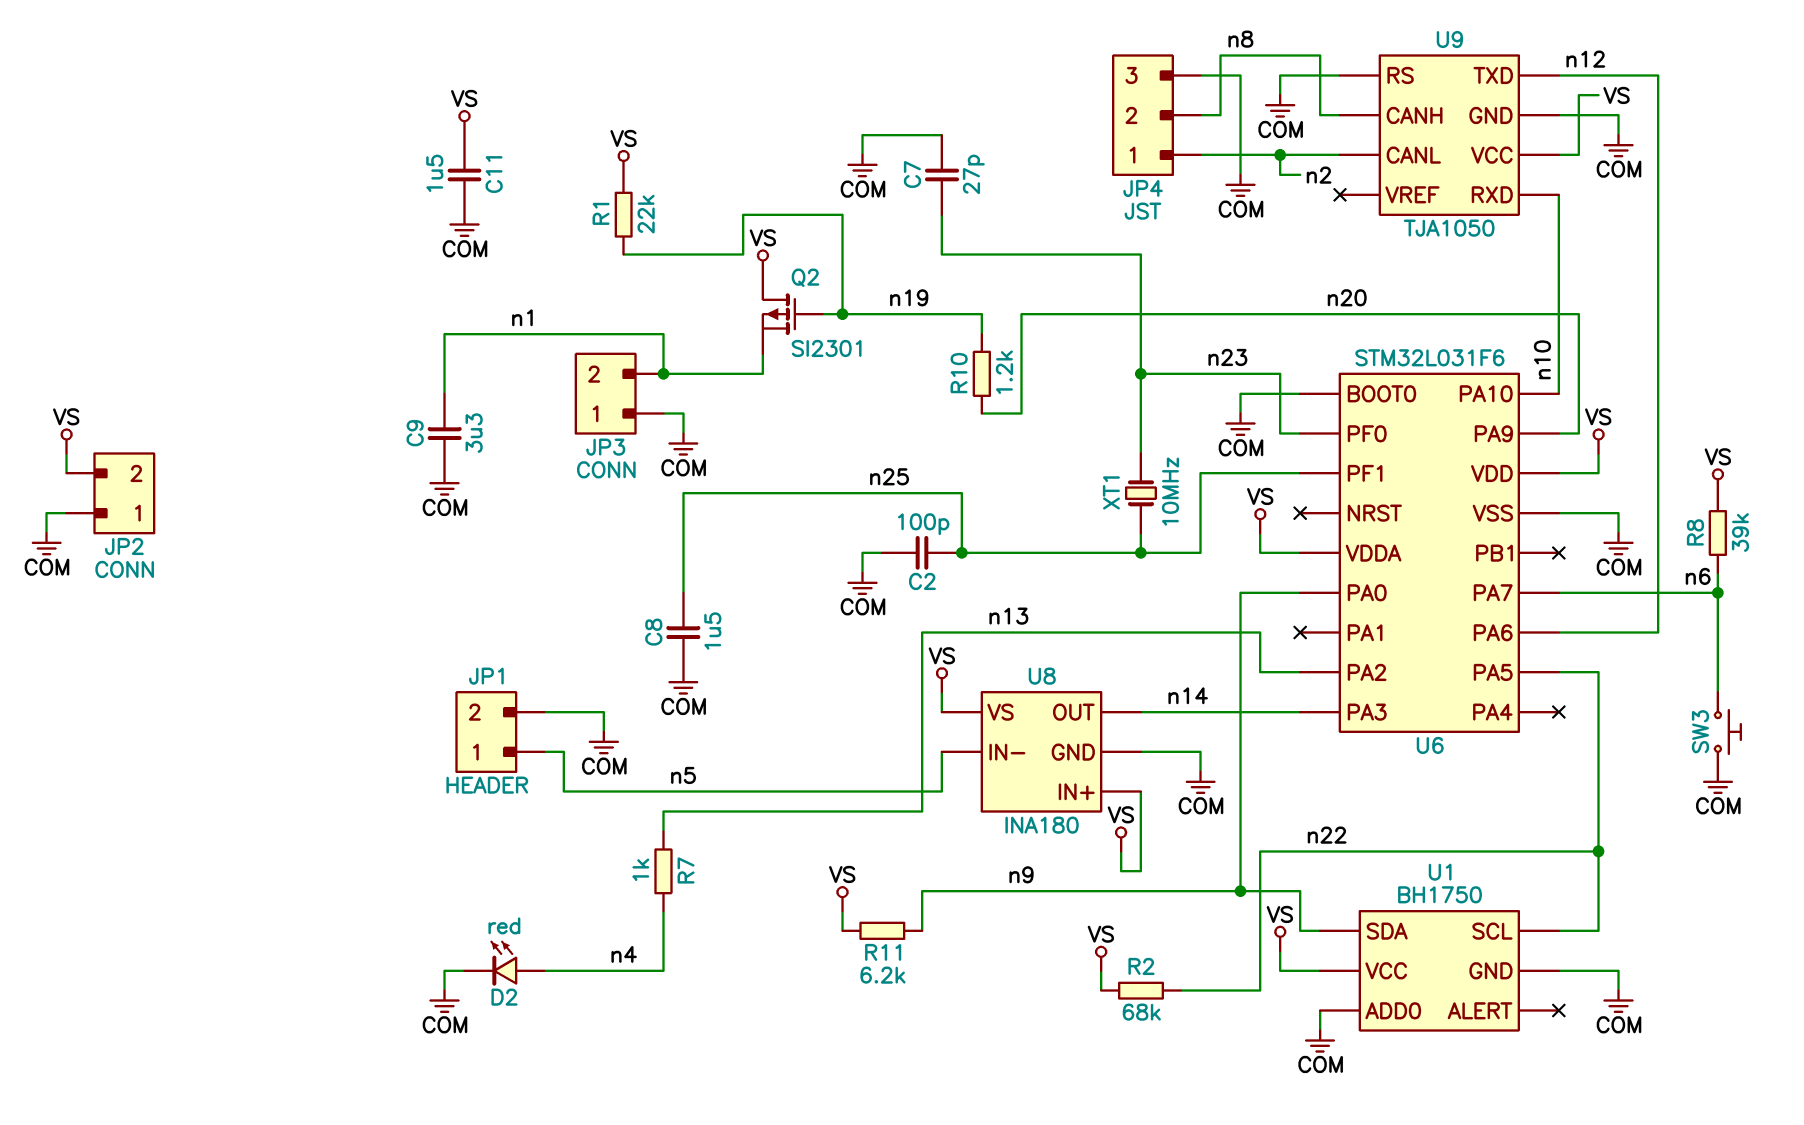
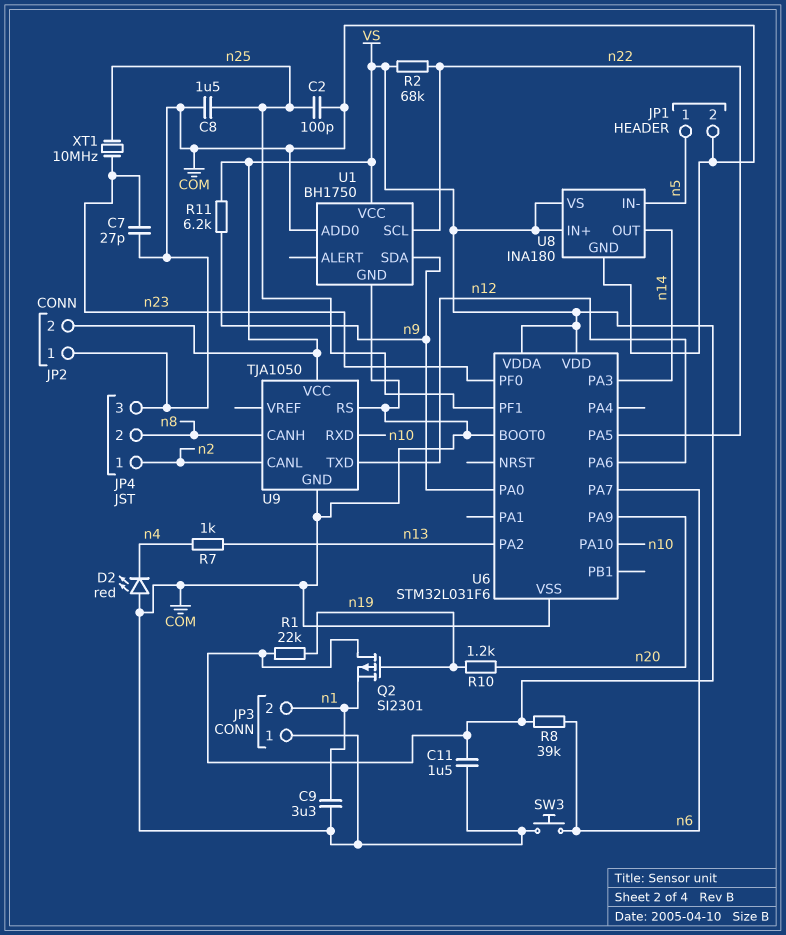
D2: LED red (A n4, K COM) -> LED red (A COM, K n4)

